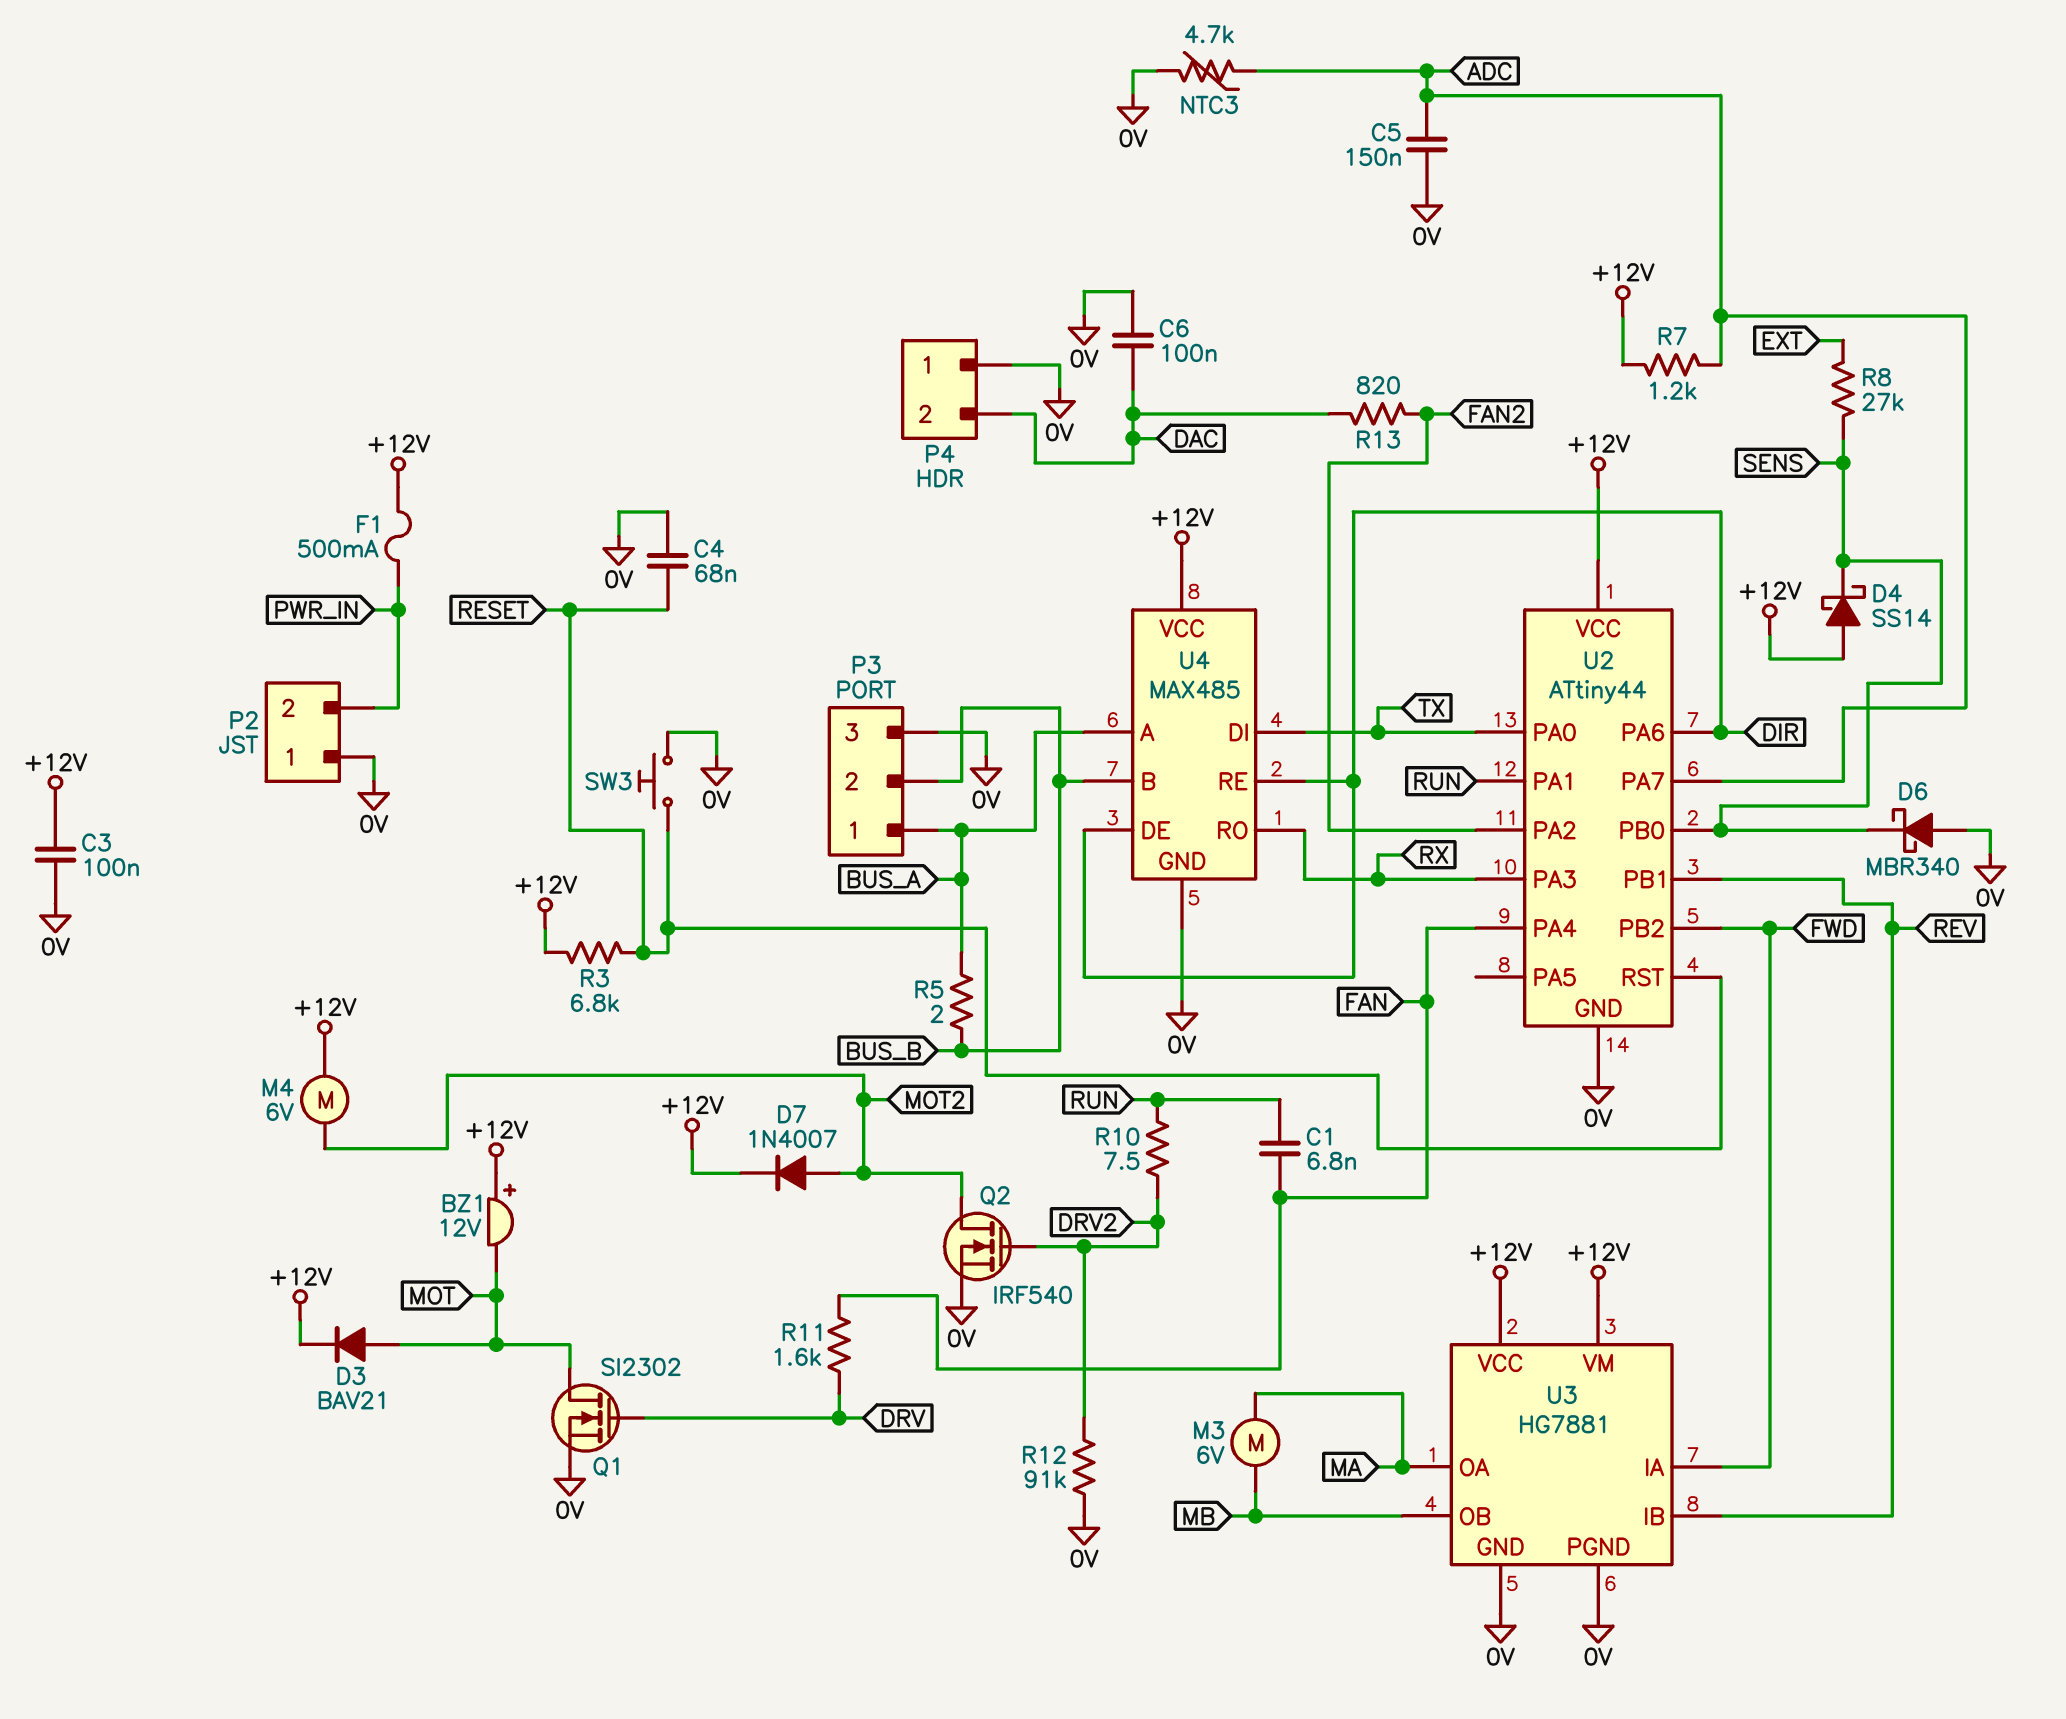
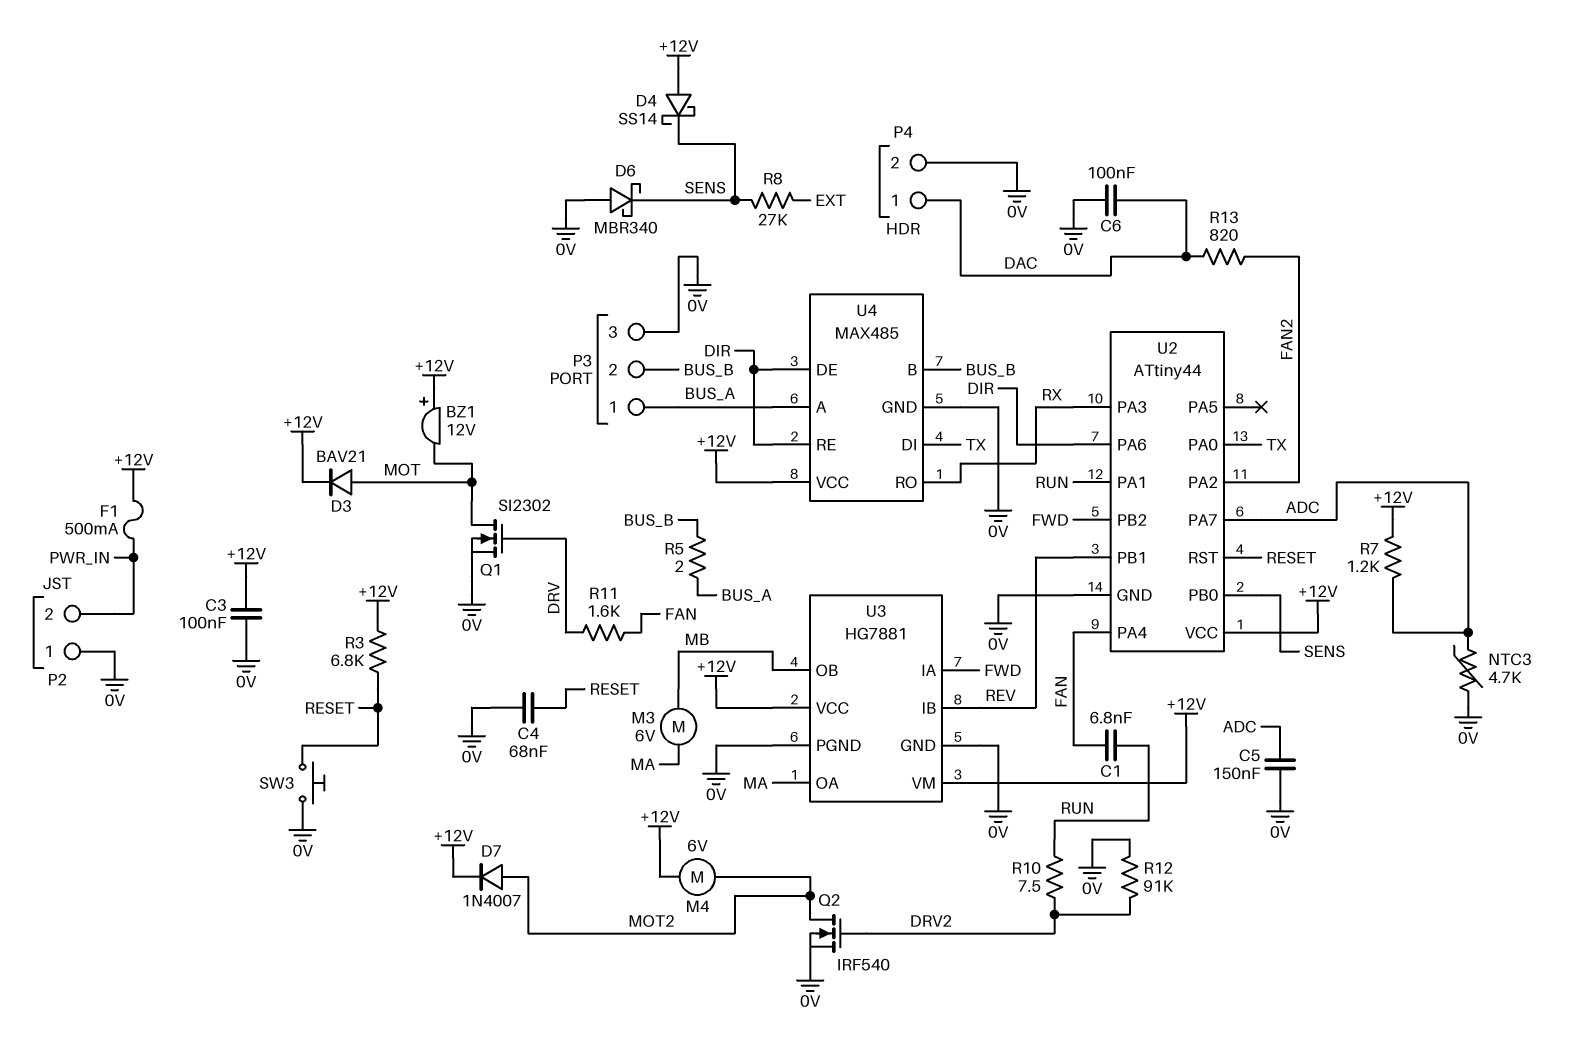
P4 pin 1: 0V -> DAC
P4 pin 2: DAC -> 0V

